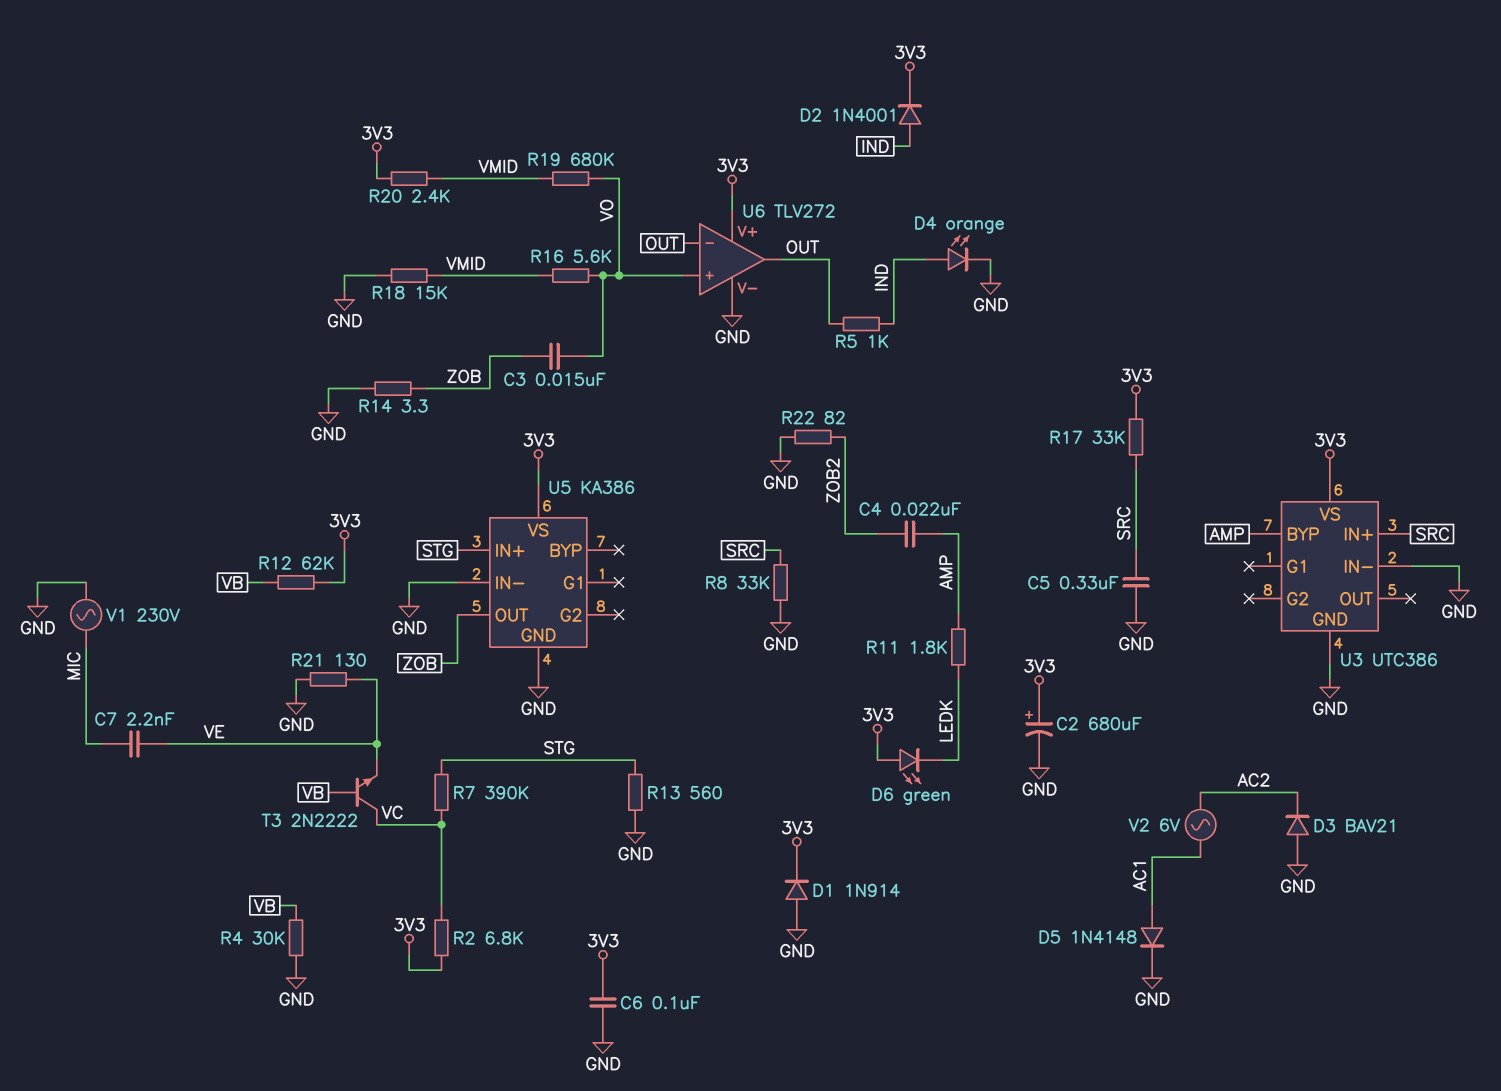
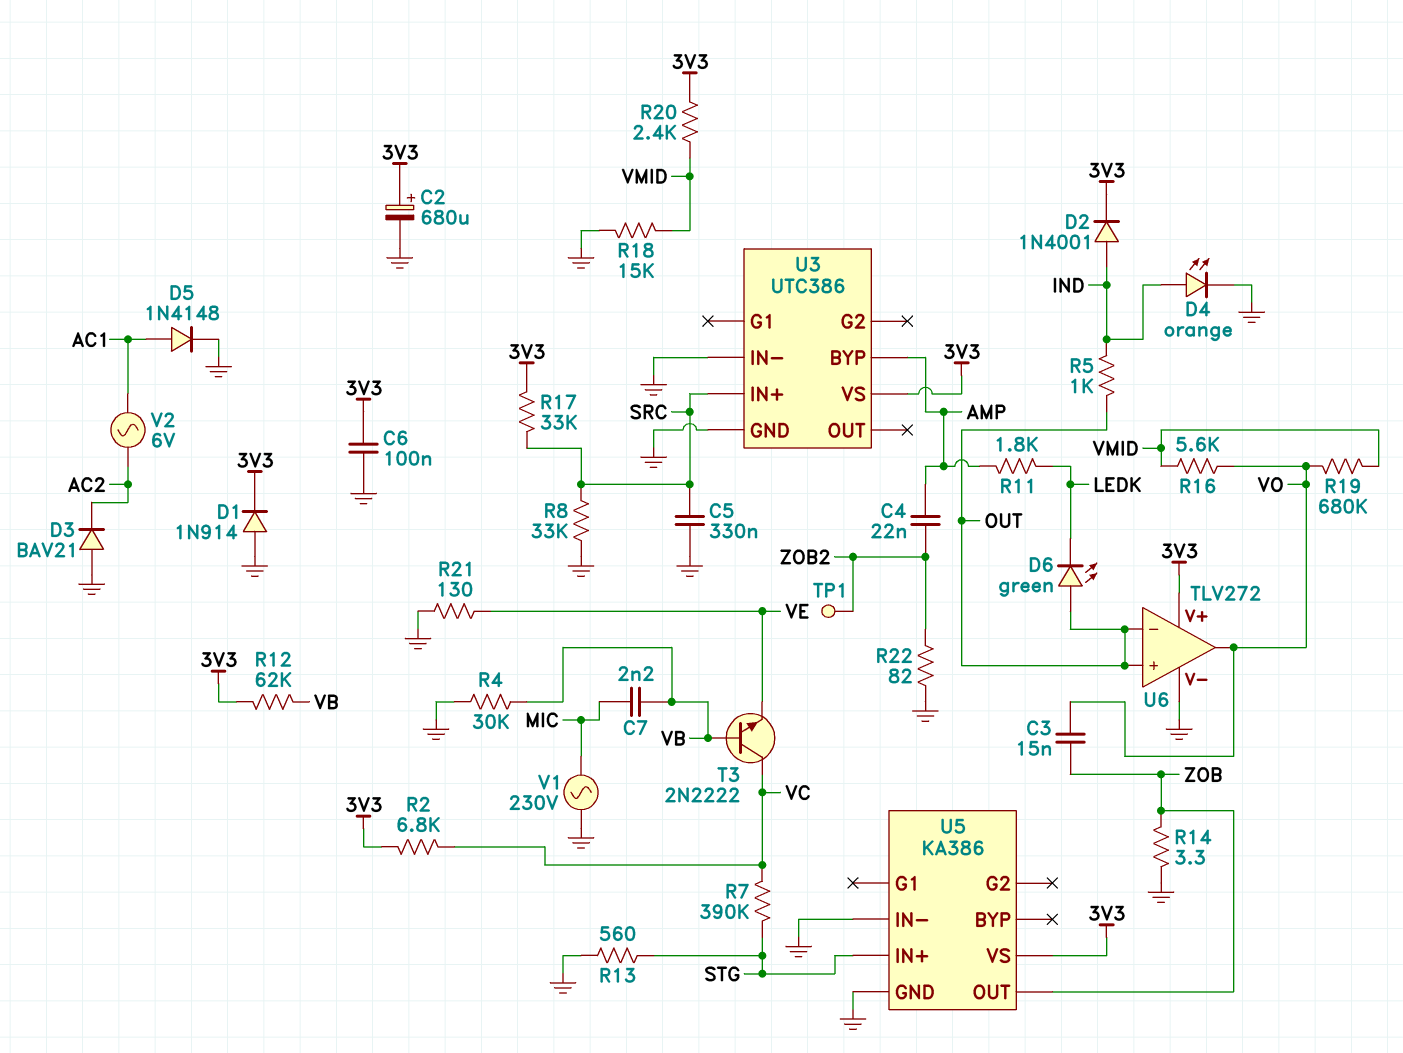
C7: 2.2nF (MIC, VE) -> 2.2nF (MIC, VB)
D6: LED green (A 3V3, K LEDK) -> LED green (A OUT, K LEDK)
TP1: none -> test point (ZOB2)
U6 pin in+: VO -> OUT
U6 pin out: OUT -> VO

